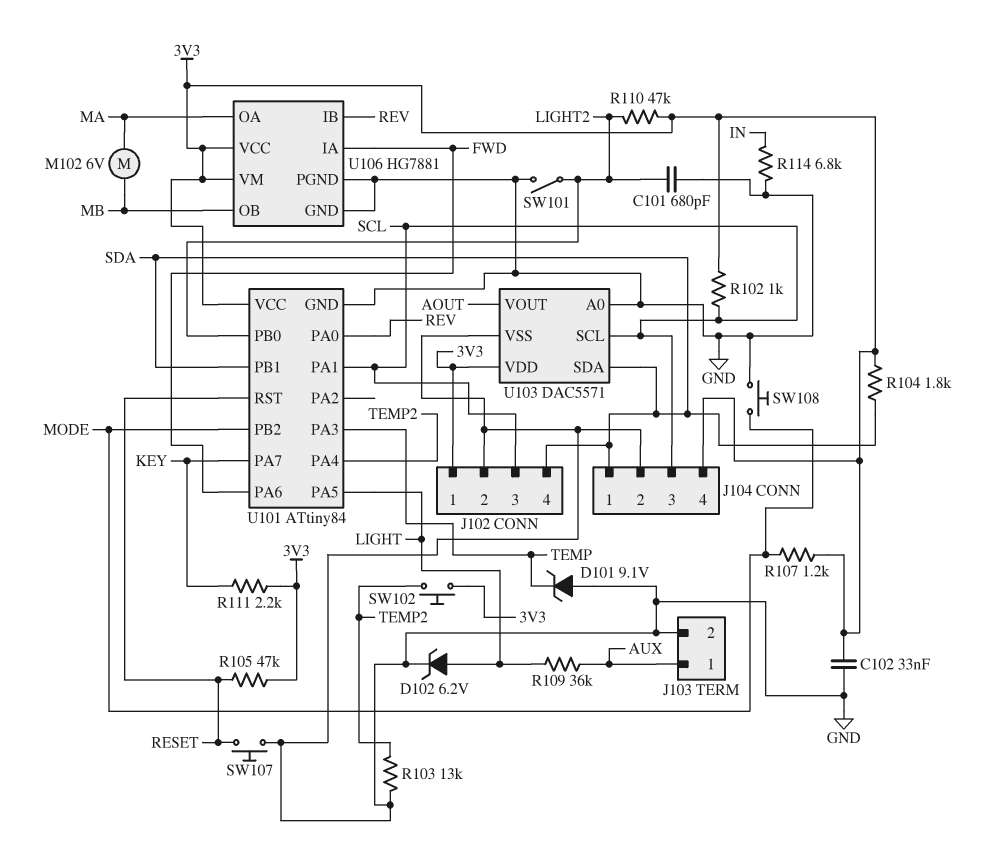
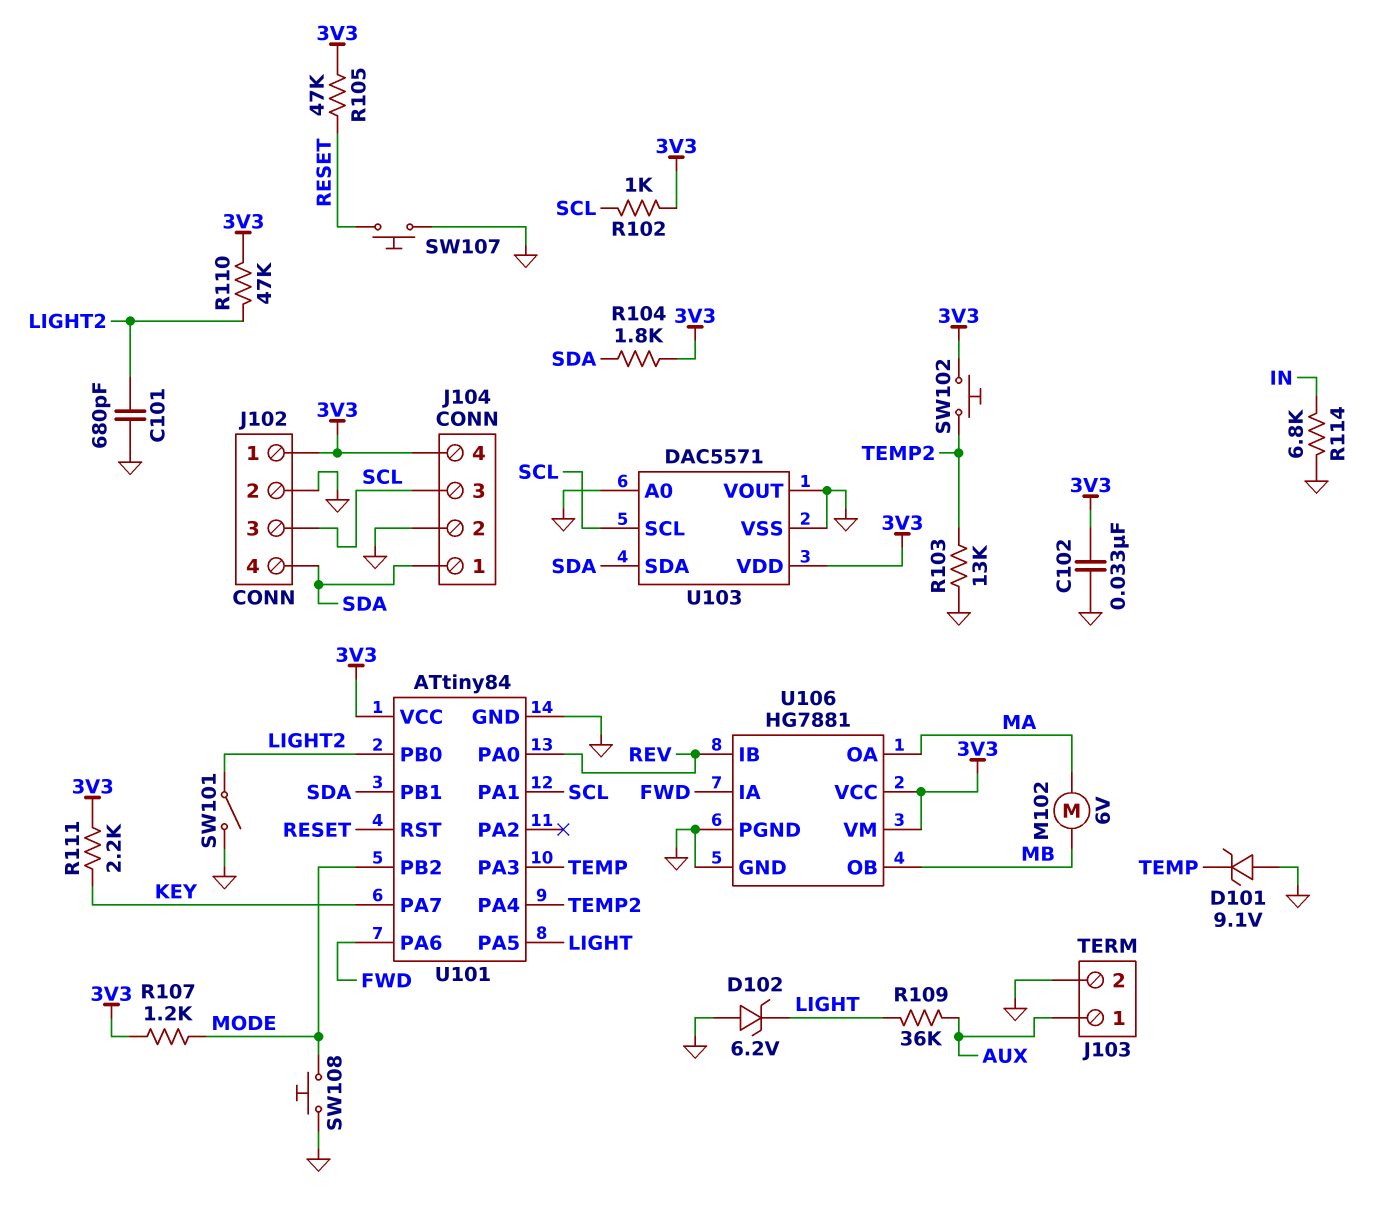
D102: zener 6.2V (A LIGHT, K GND) -> zener 6.2V (A GND, K LIGHT)
U103 pin VOUT: AOUT -> GND

